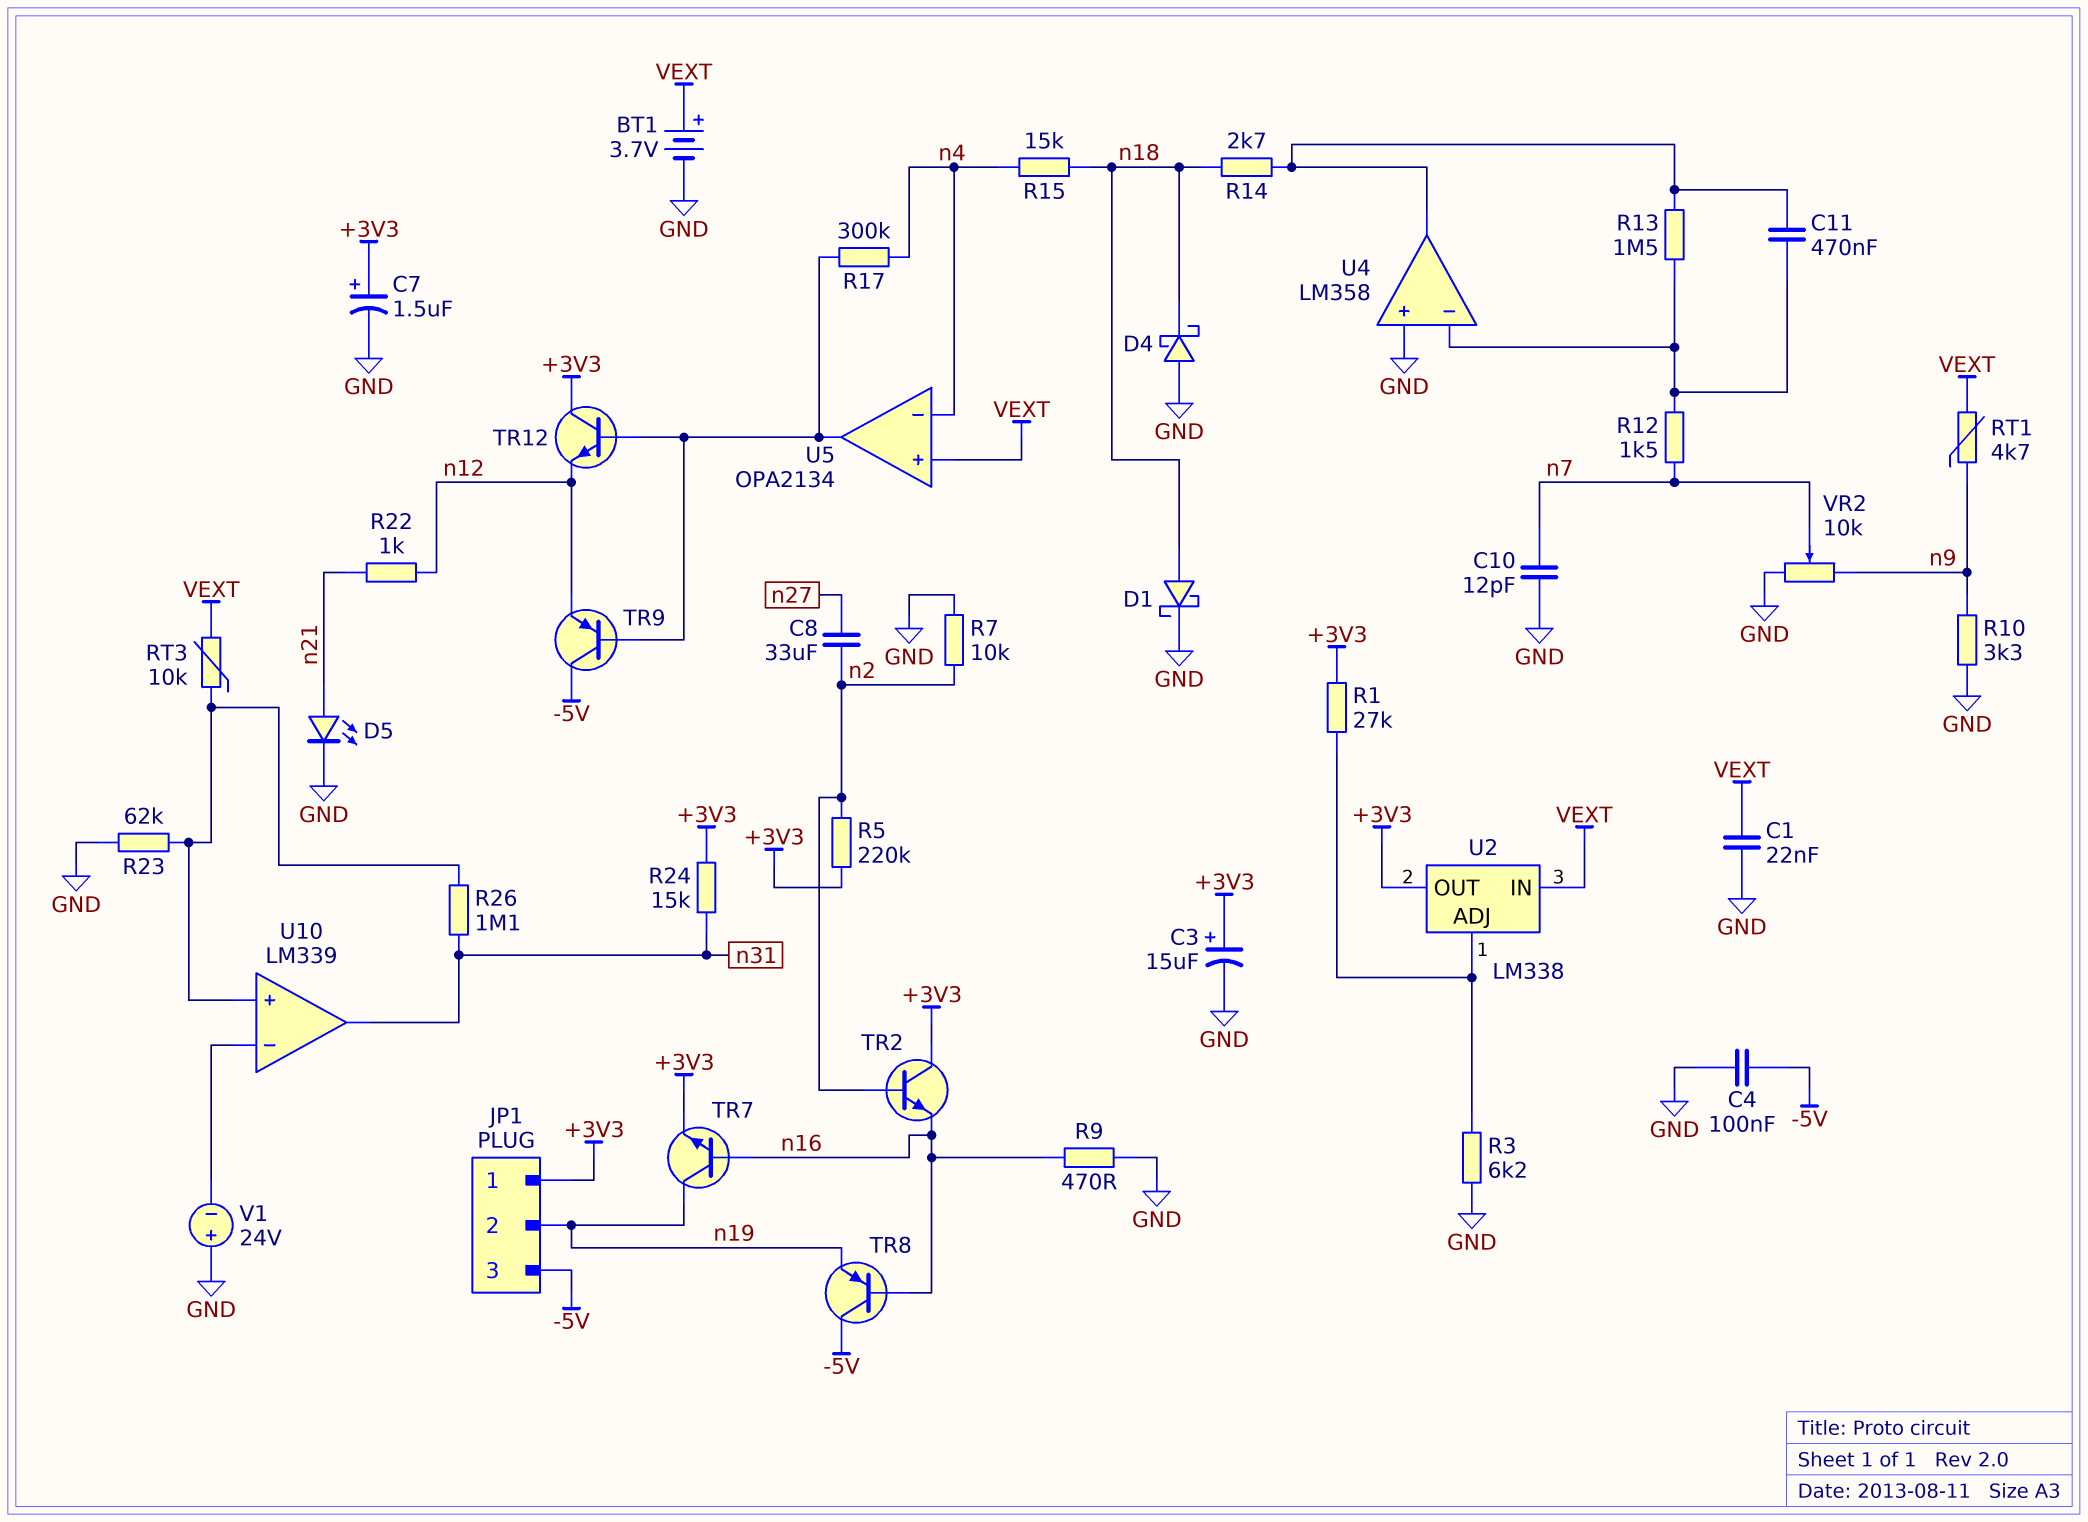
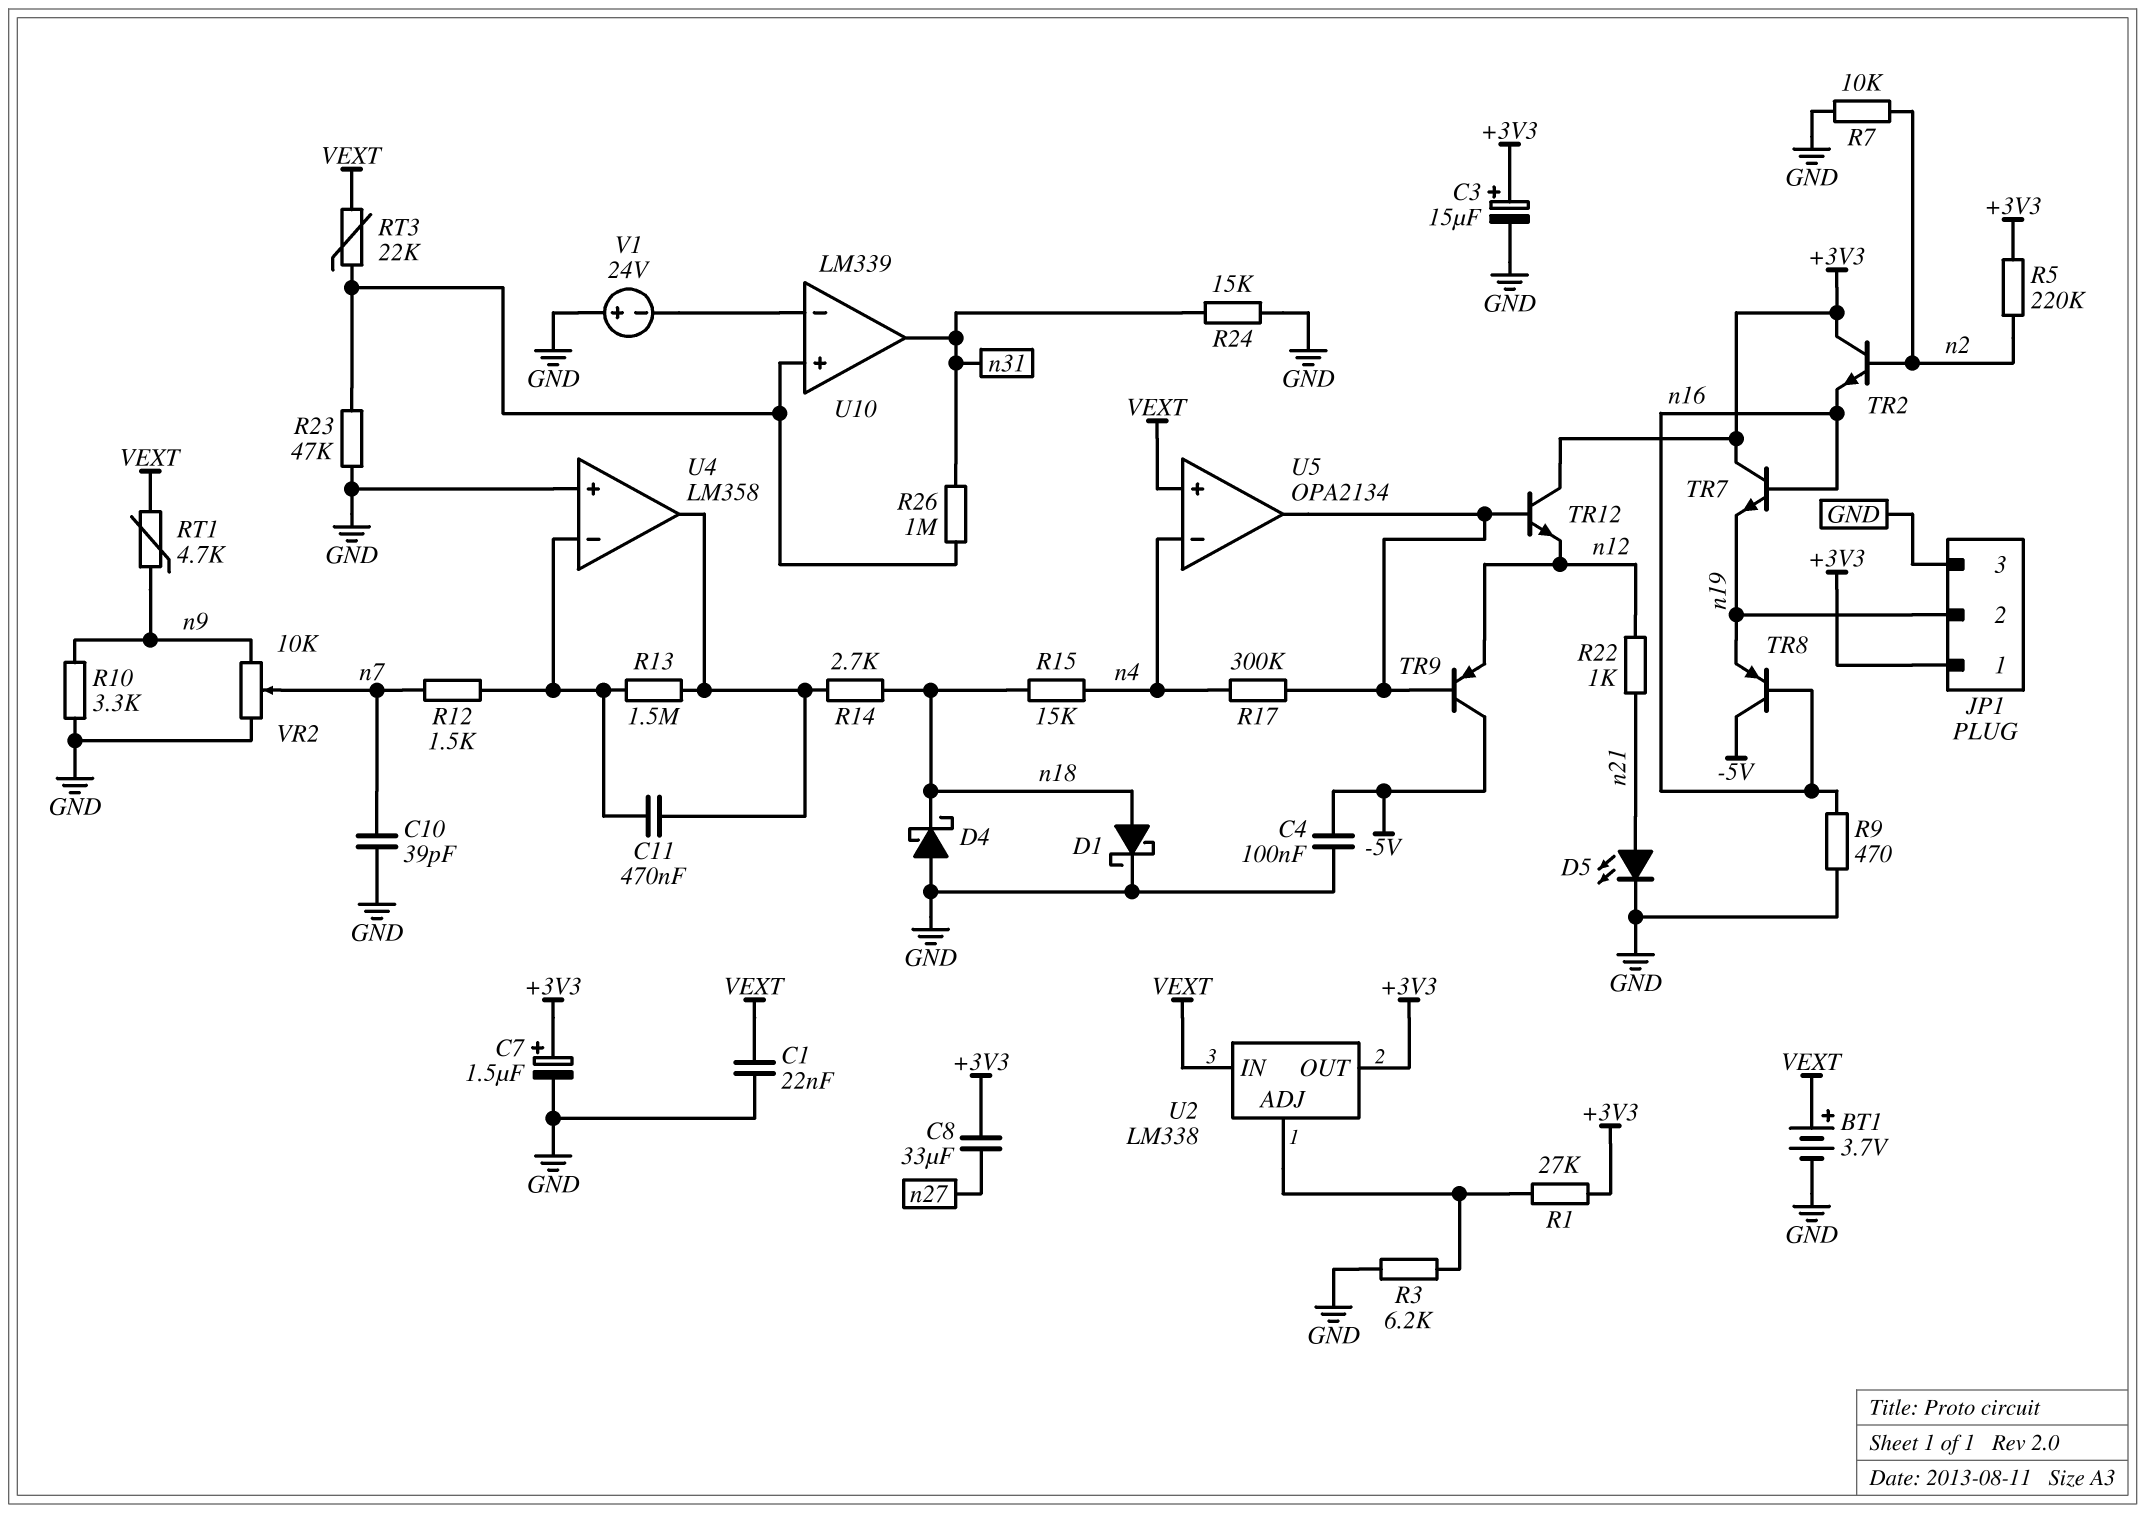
C8: 33uF (n2, n27) -> 33uF (+3V3, n27)
C10: 12pF (GND, n7) -> 39pF (GND, n7)
JP1 pin 3: -5V -> GND
R23: 62k (GND, U10/in+) -> 47k (GND, U10/in+)
R24: 15k (+3V3, n31) -> 15k (GND, n31)
R26: 1.1M (U10/in+, n31) -> 1M (U10/in+, n31)
RT3: 10k (U10/in+, VEXT) -> 22k (U10/in+, VEXT)
TR7: NPN (B n16, C n19, E +3V3) -> NPN (B n16, C +3V3, E n19)

